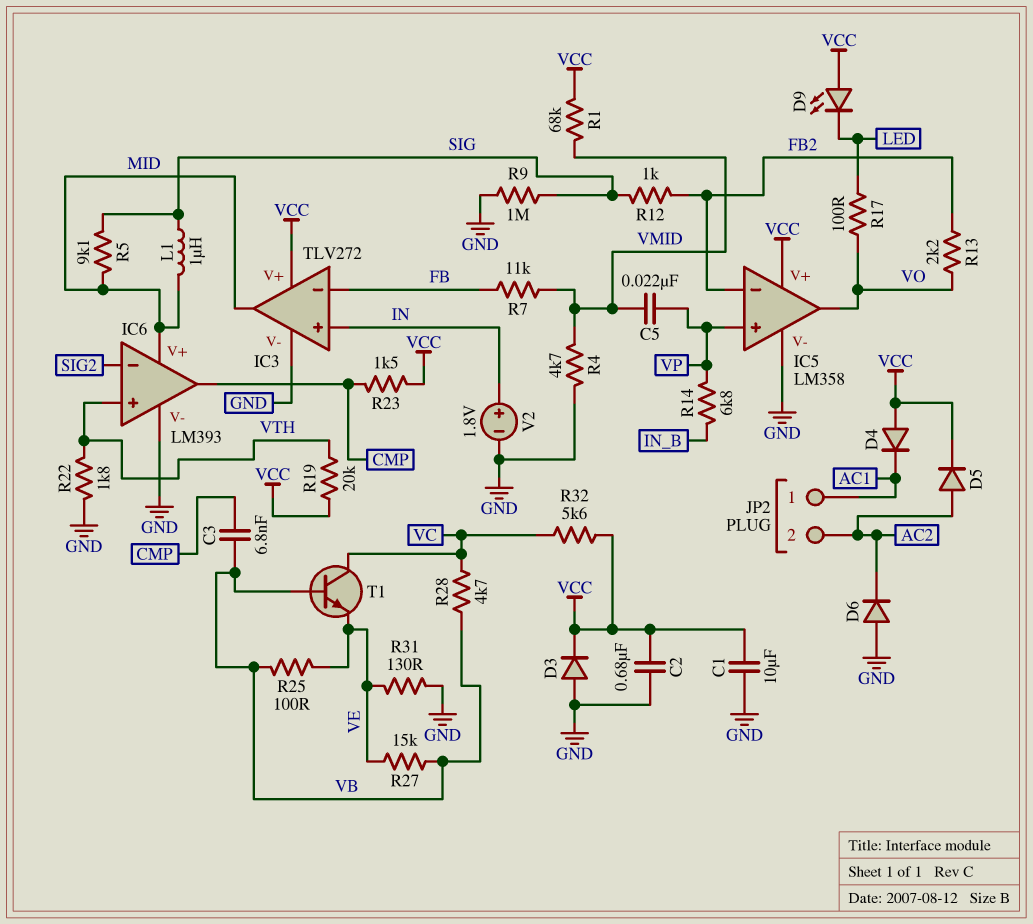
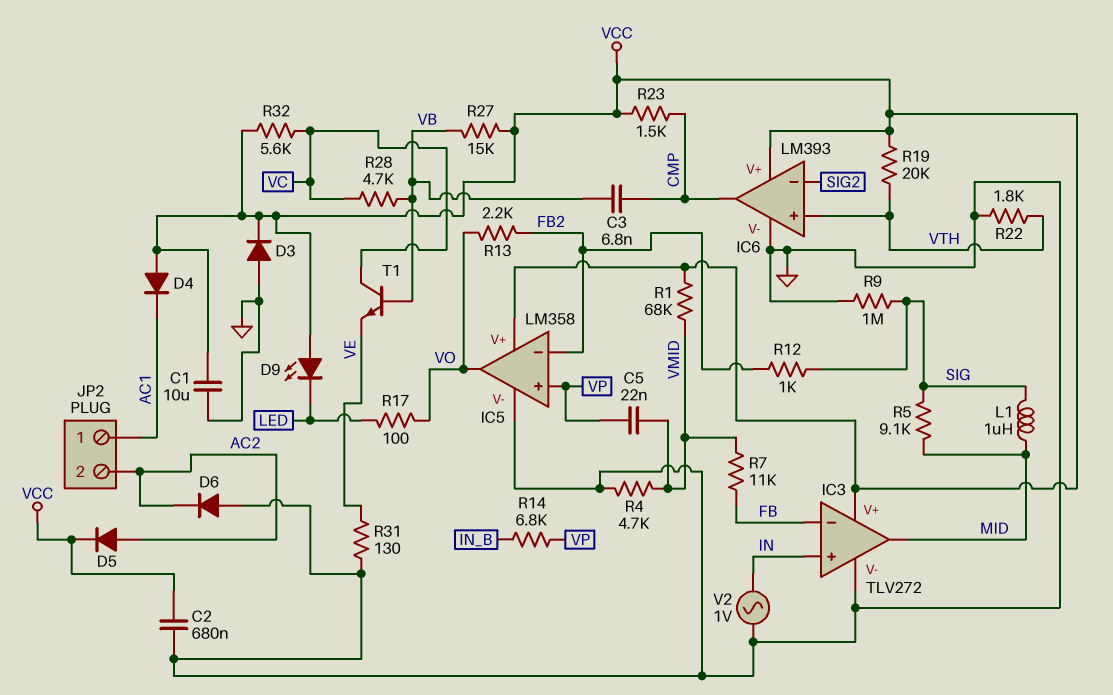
IC6 pin V+: MID -> VCC
R25: 100 (VB, VE) -> none
R27: 15k (VB, VE) -> 15k (VB, VCC)
V2: 1.8V (plus IN, minus GND) -> AC 1V (GND, IN)

